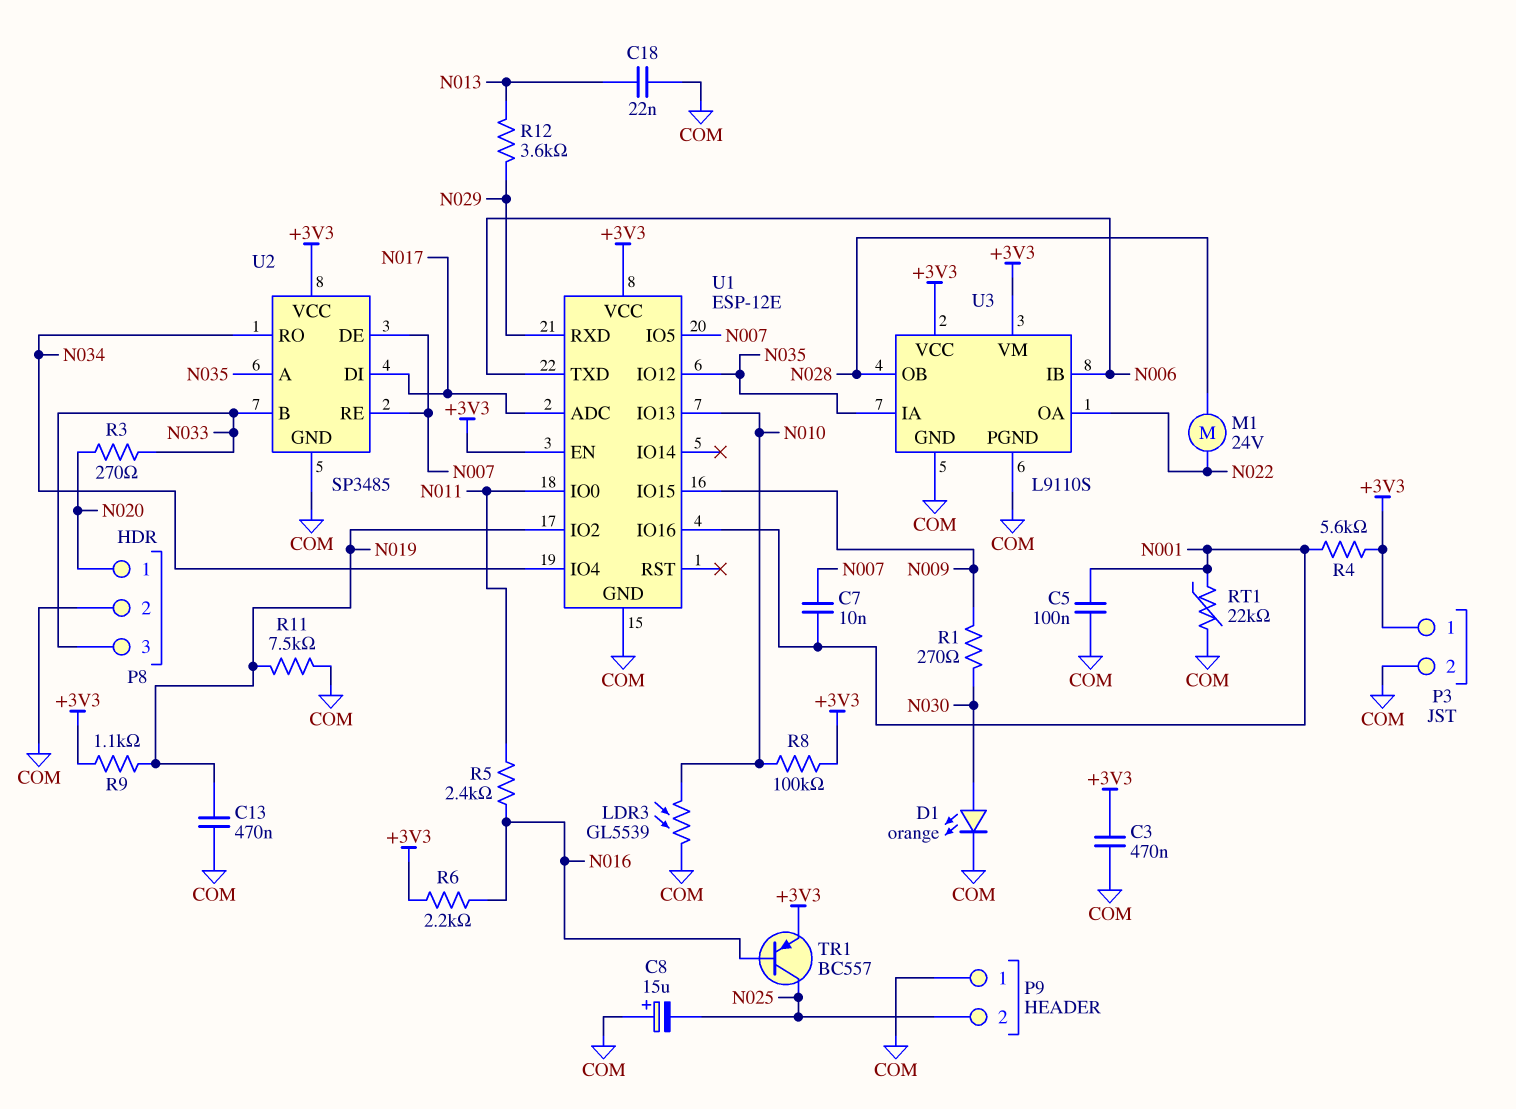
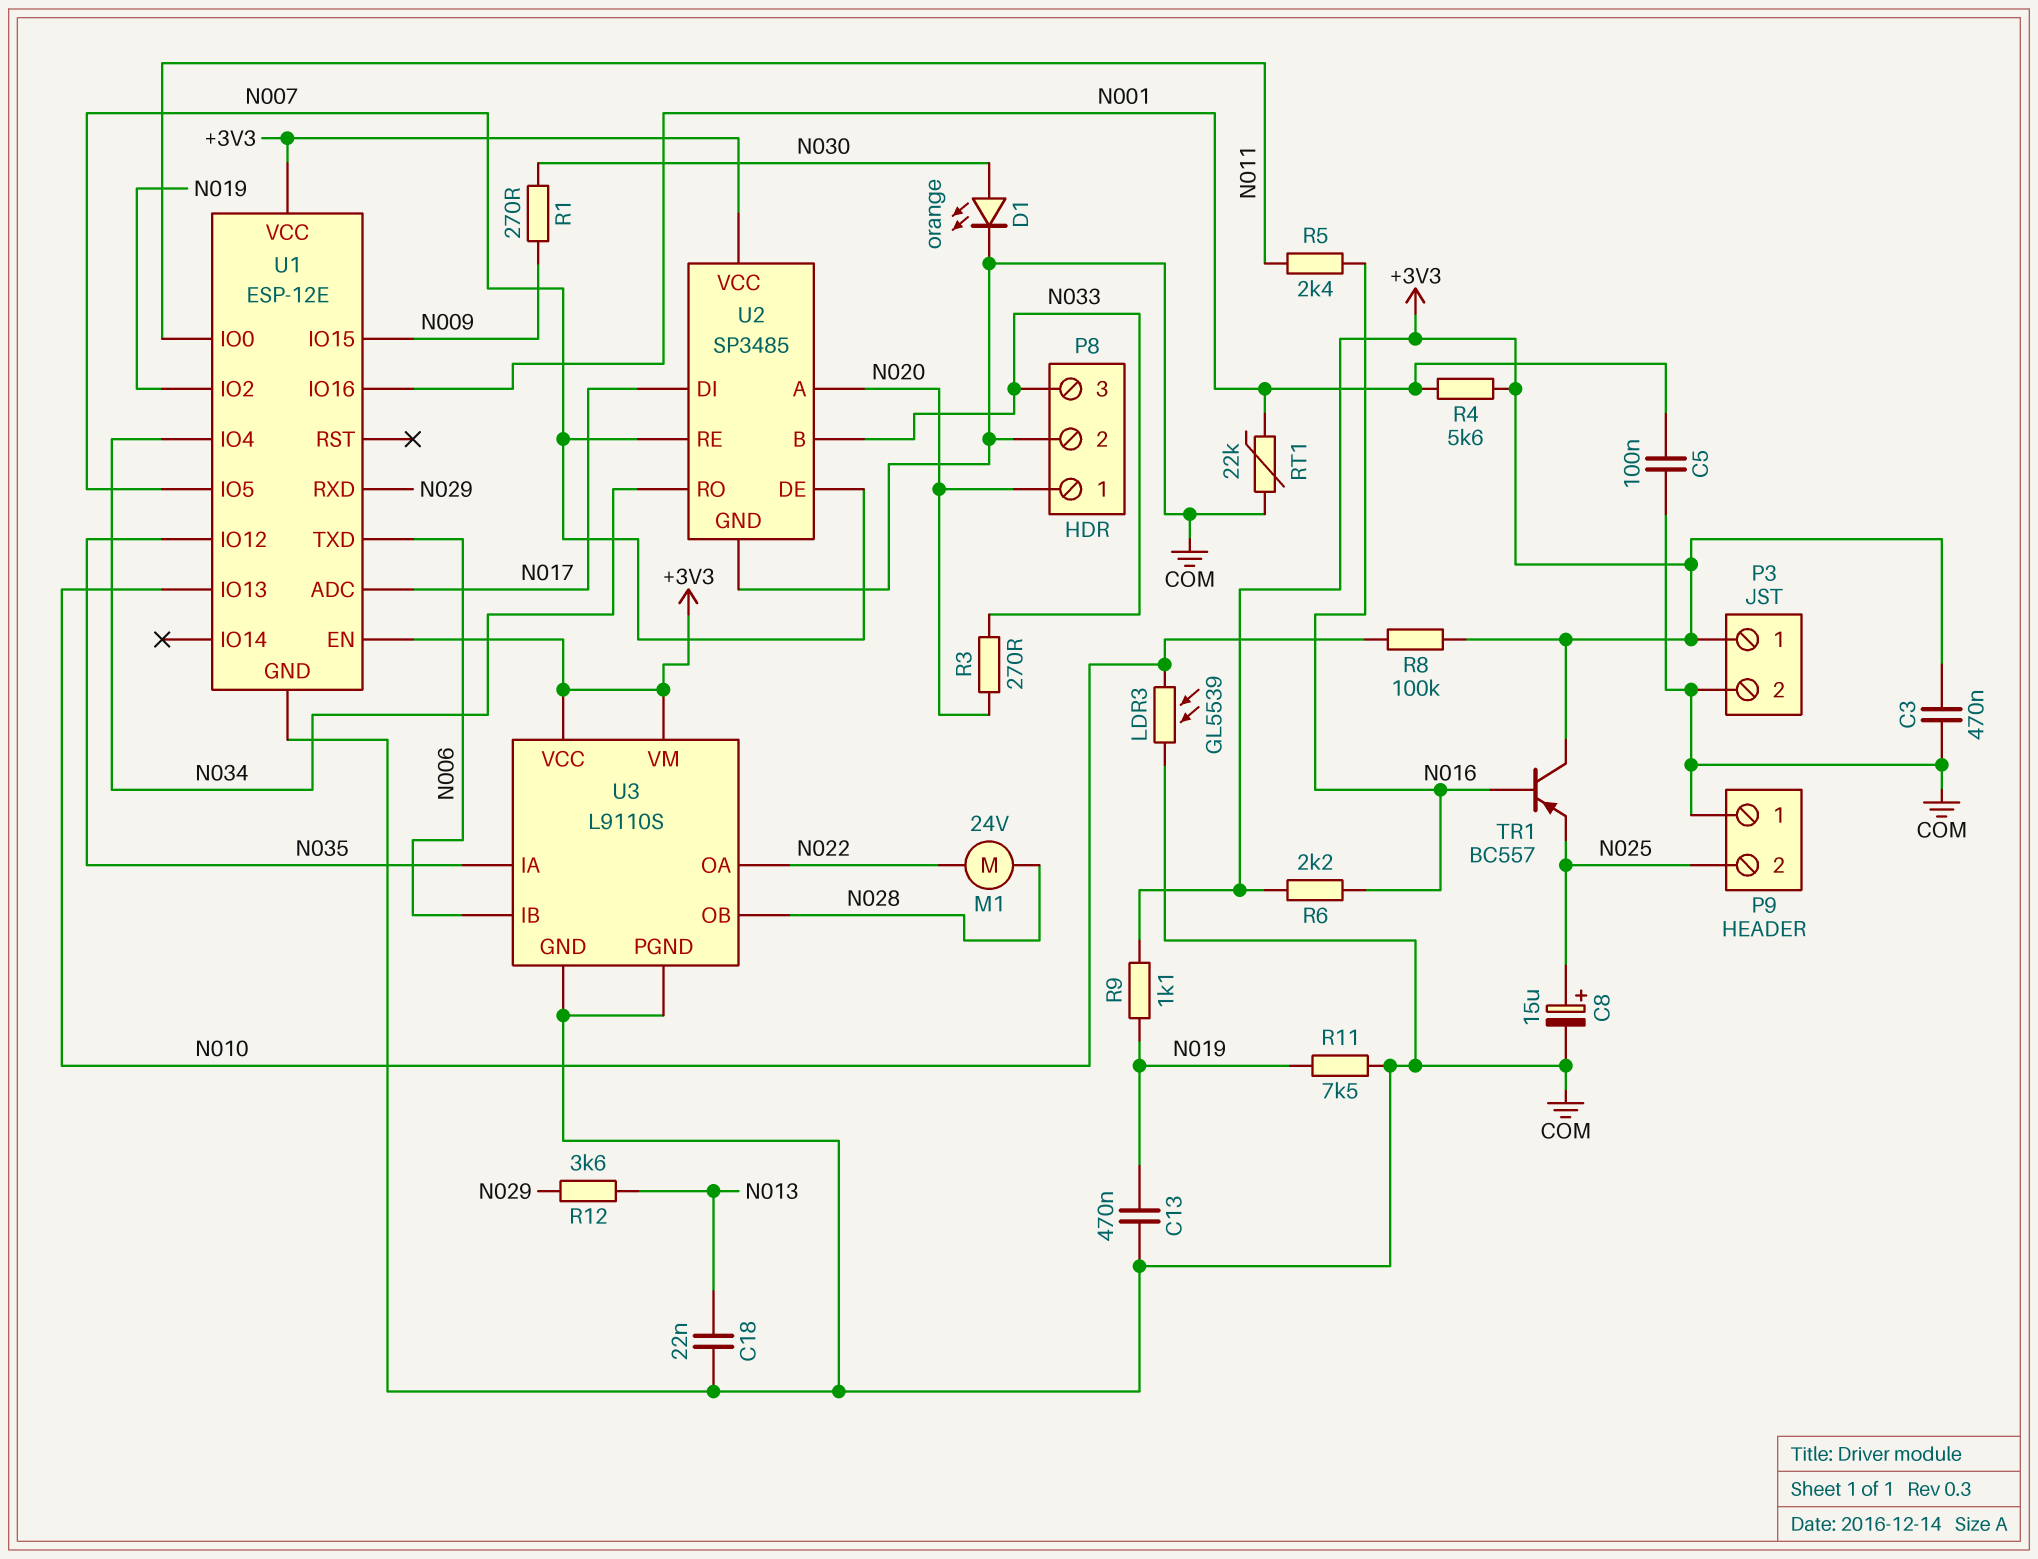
C7: 10nF (N001, N007) -> none
C8: 15uF (plus COM, minus N025) -> 15uF (plus N025, minus COM)
TR1: PNP BC557 (B N016, C N025, E +3V3) -> PNP BC557 (B N016, C +3V3, E N025)
U2 pin A: N035 -> N020

